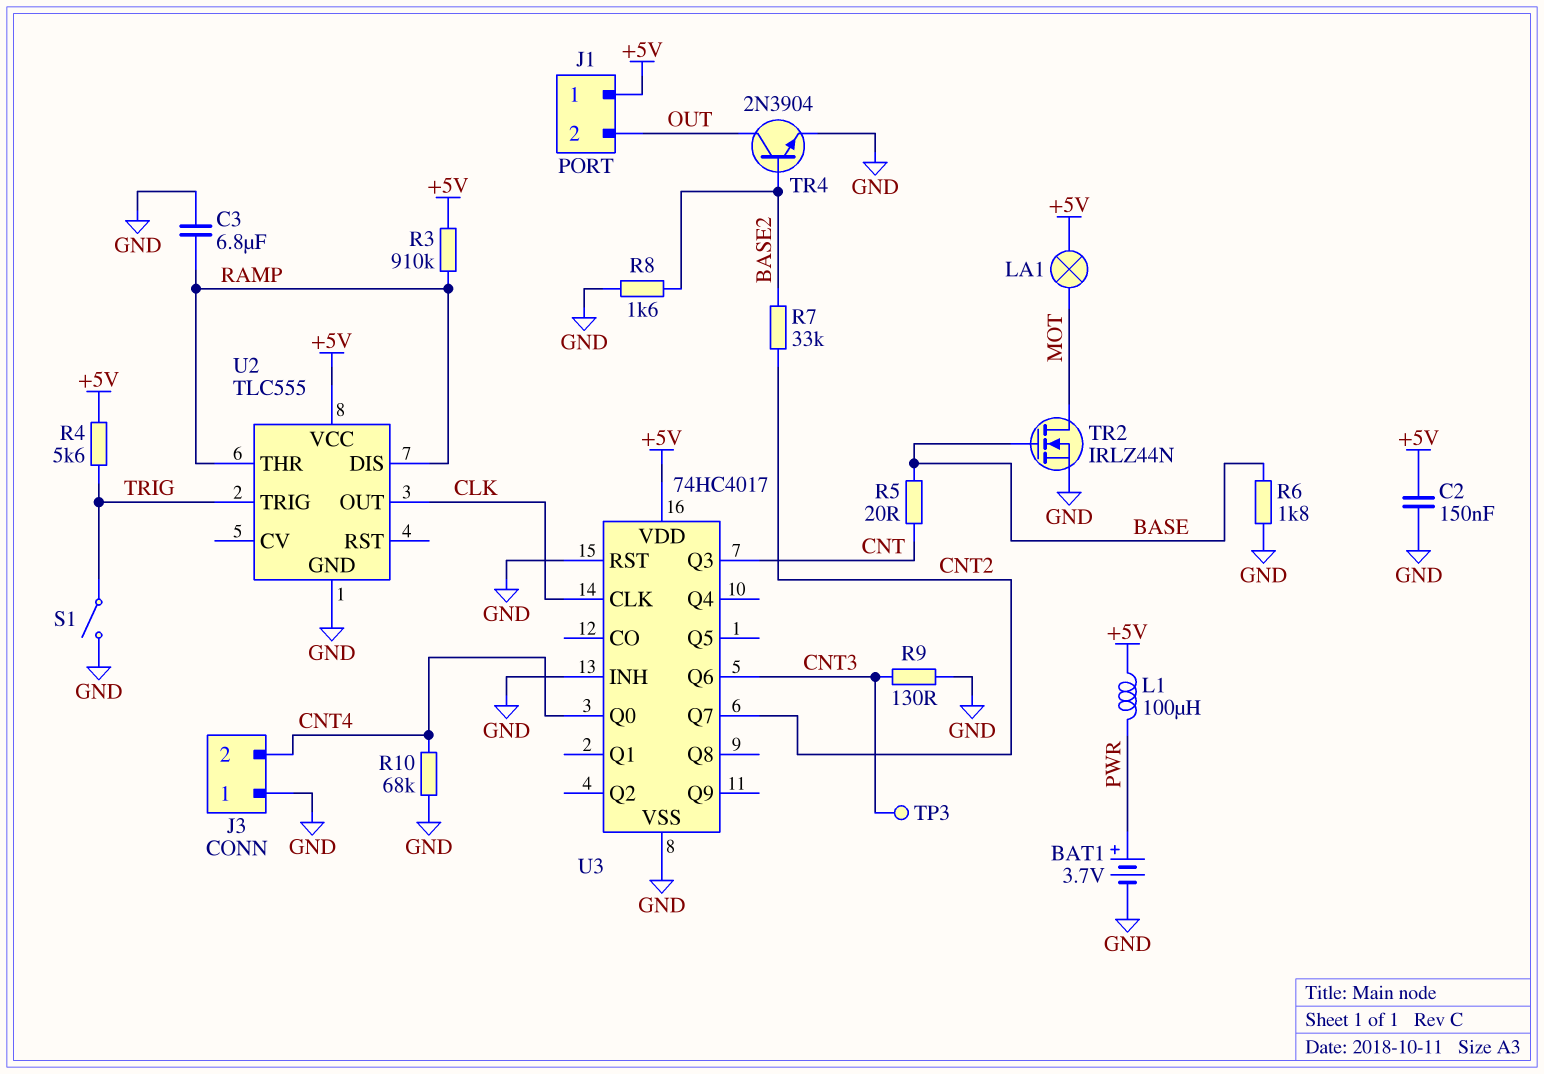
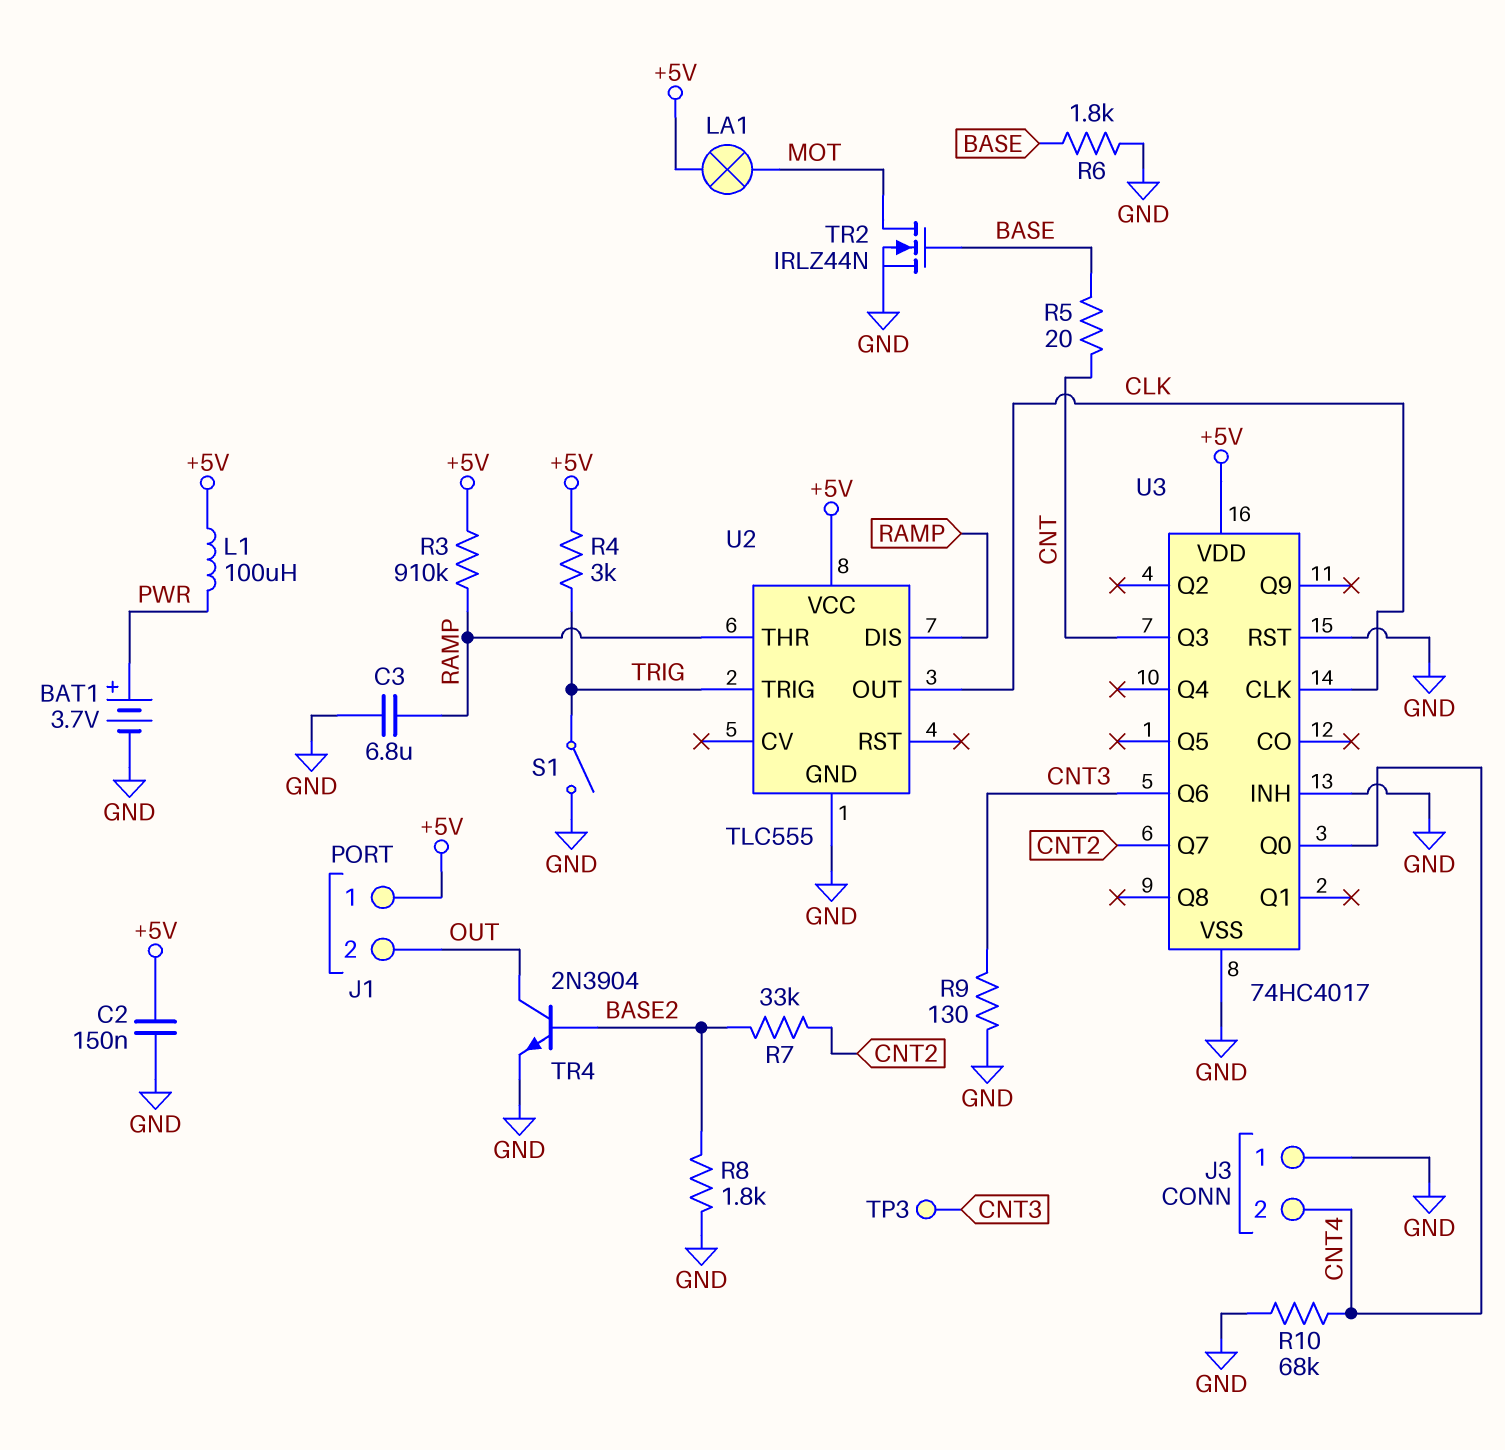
R4: 5.6k (+5V, TRIG) -> 3k (+5V, TRIG)
R8: 1.6k (BASE2, GND) -> 1.8k (BASE2, GND)

